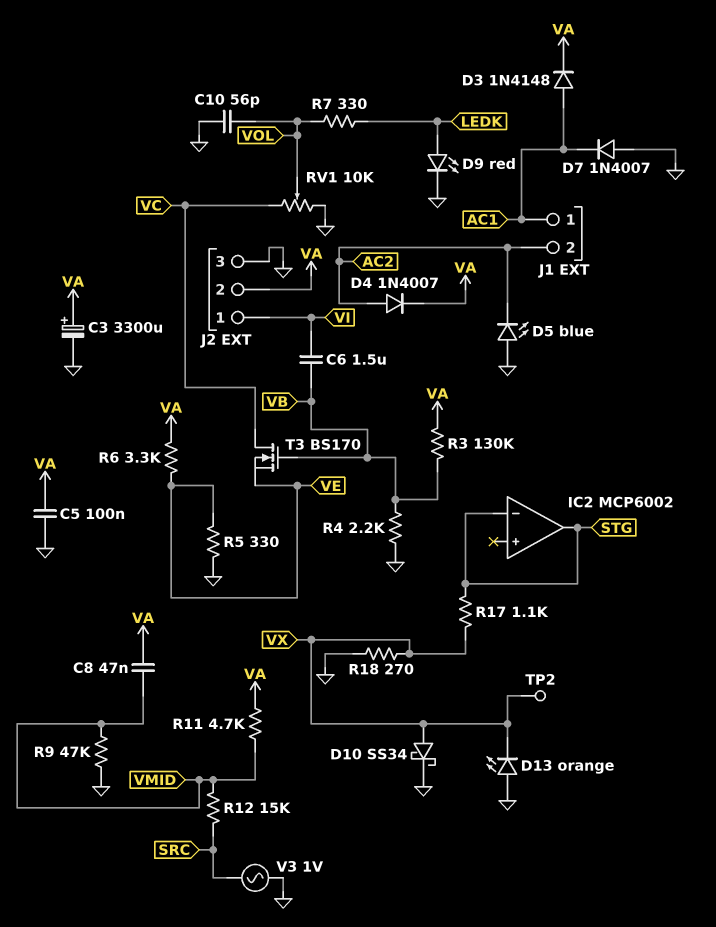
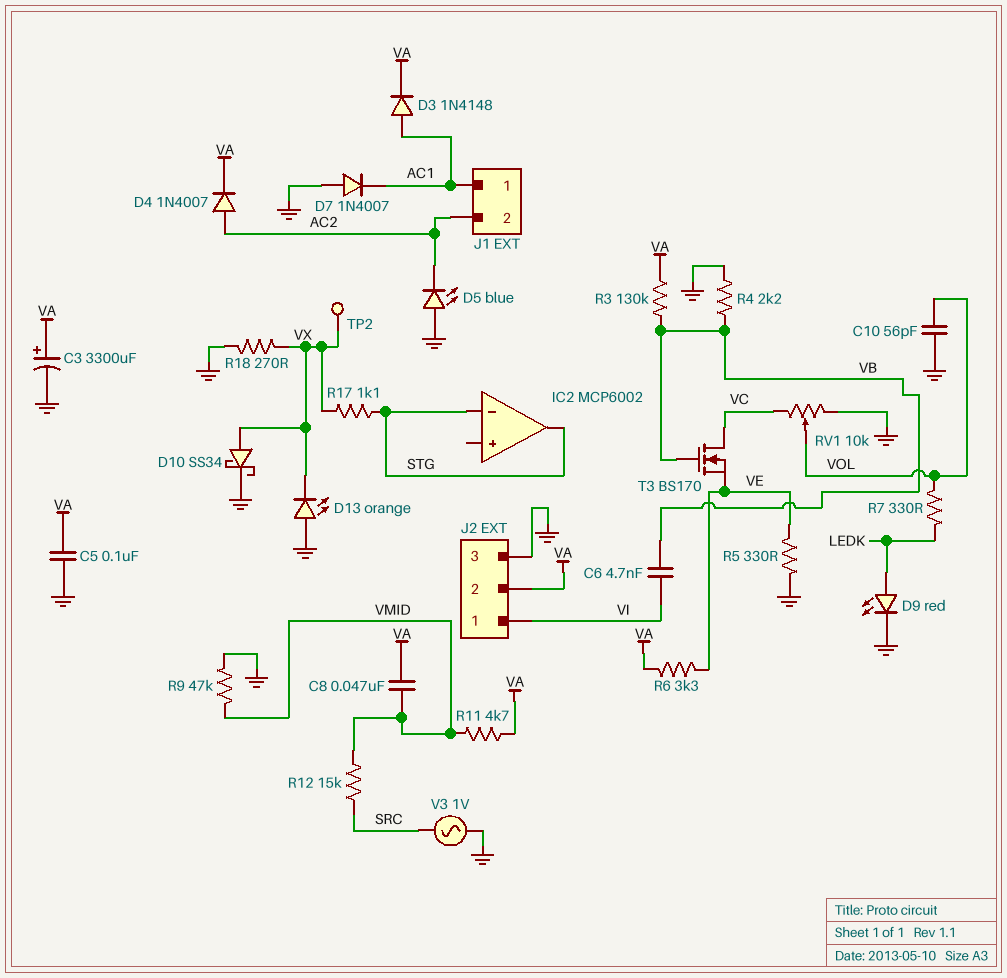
C6: 1.5uF (VB, VI) -> 4.7nF (VB, VI)

